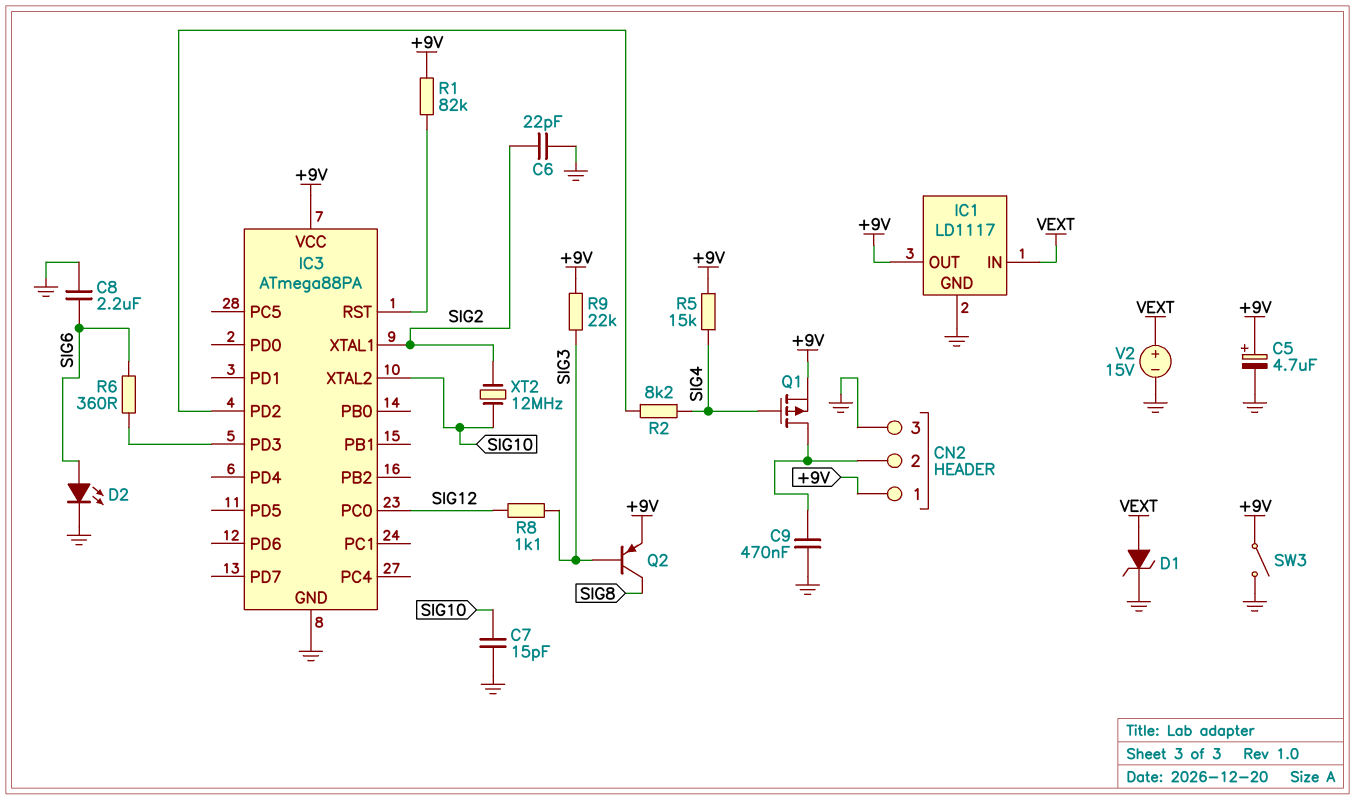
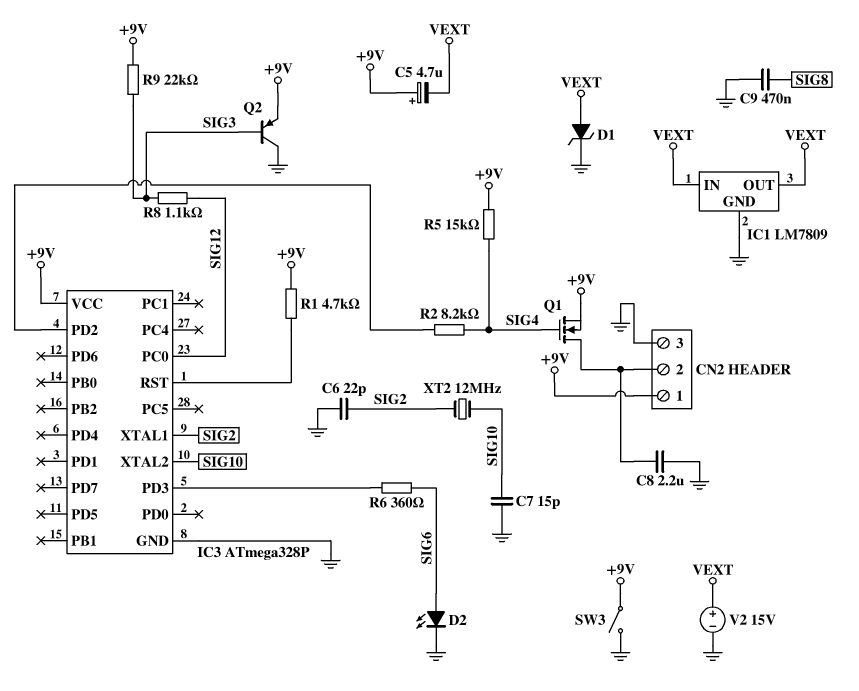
C5: 4.7uF (plus +9V, minus GND) -> 4.7uF (plus +9V, minus VEXT)
C8: 2.2uF (GND, SIG6) -> 2.2uF (CN2/2, GND)
C9: 470nF (CN2/2, GND) -> 470nF (GND, SIG8)
IC1: LD1117 -> LM7809
IC1 pin OUT: +9V -> VEXT
IC3: ATmega88PA -> ATmega328P
Q1: PMOS (G SIG4, D CN2/2, S +9V) -> NMOS (G SIG4, D CN2/2, S +9V)
Q2: PNP (B SIG3, C SIG8, E +9V) -> PNP (B SIG3, C GND, E +9V)
R1: 82k (+9V, IC3/RST) -> 4.7k (+9V, IC3/RST)

